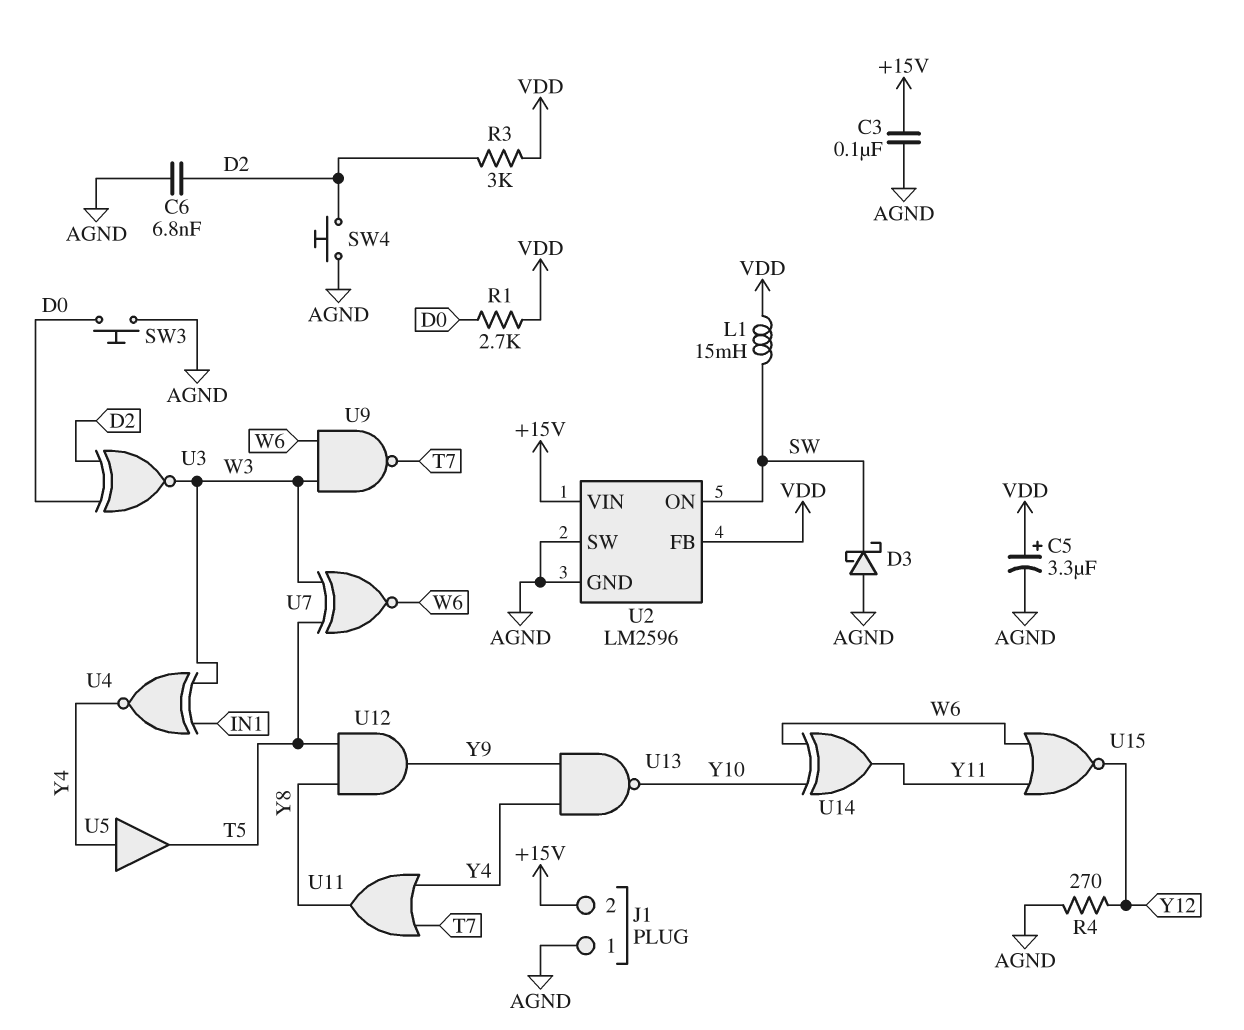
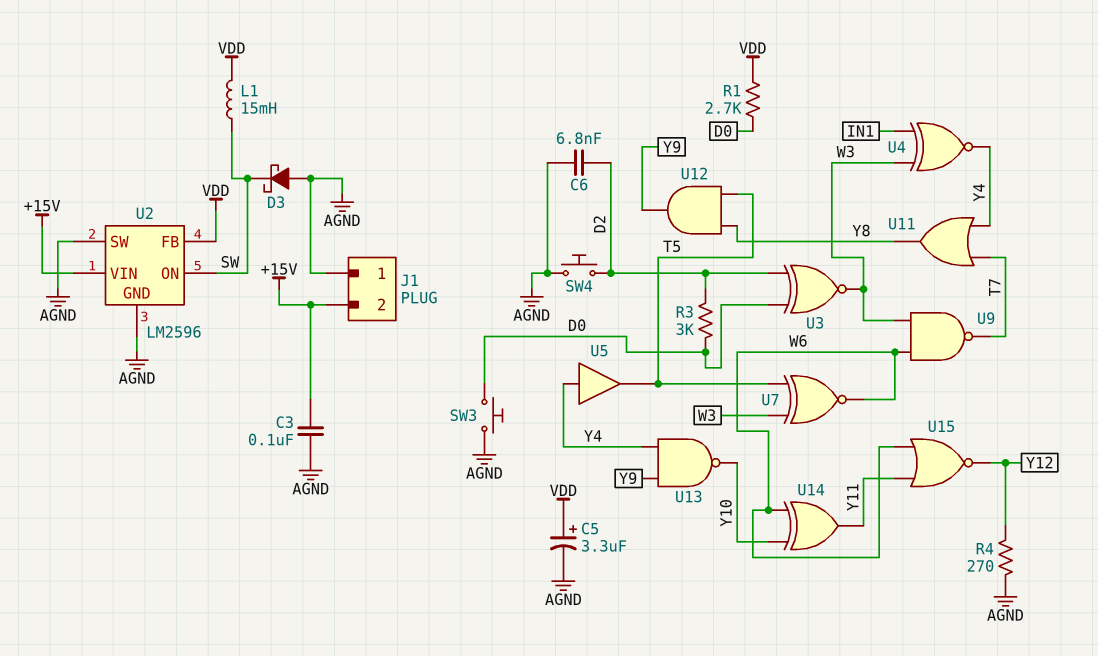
R3: 3k (D2, VDD) -> 3k (D0, D2)

